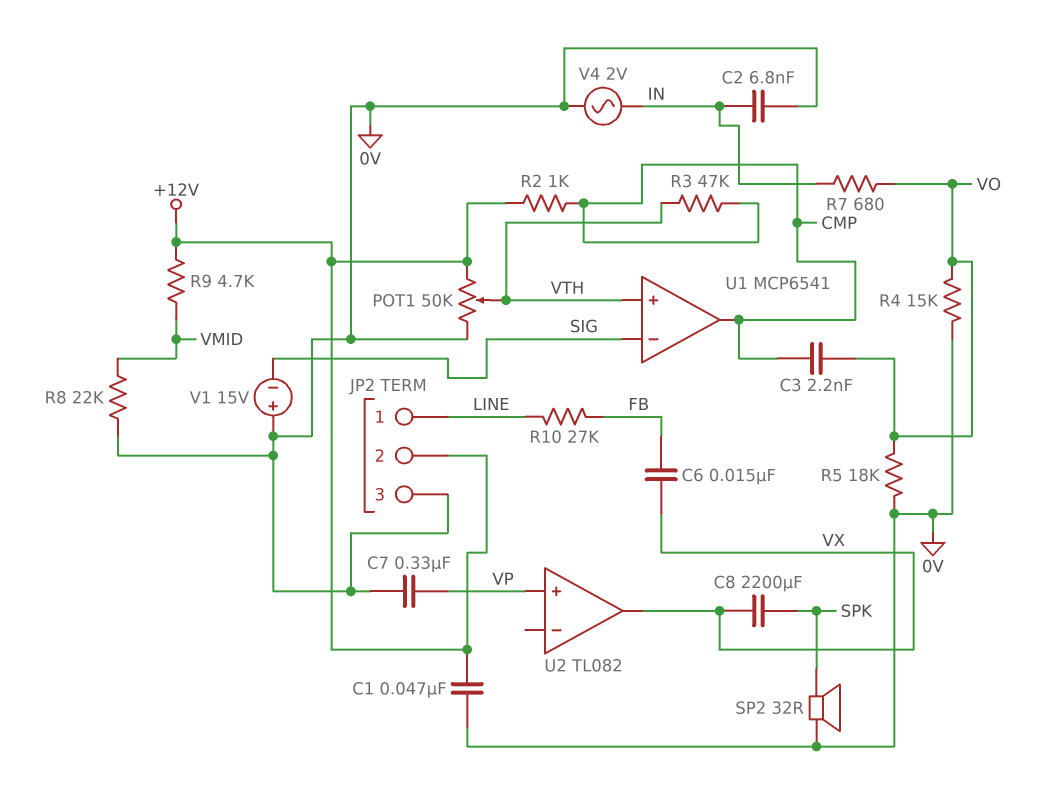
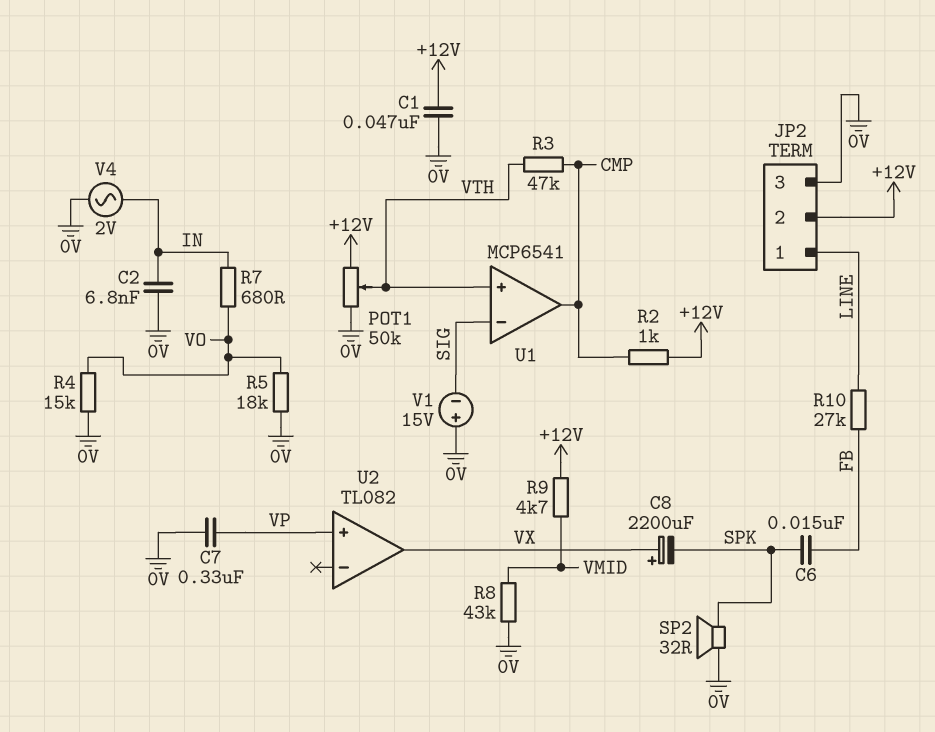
C3: 2.2nF (CMP, VO) -> none
C6: 15nF (FB, VX) -> 15nF (FB, SPK)
C8: 2200uF (SPK, VX) -> 2200uF (plus VX, minus SPK)
R8: 22k (0V, VMID) -> 43k (0V, VMID)

